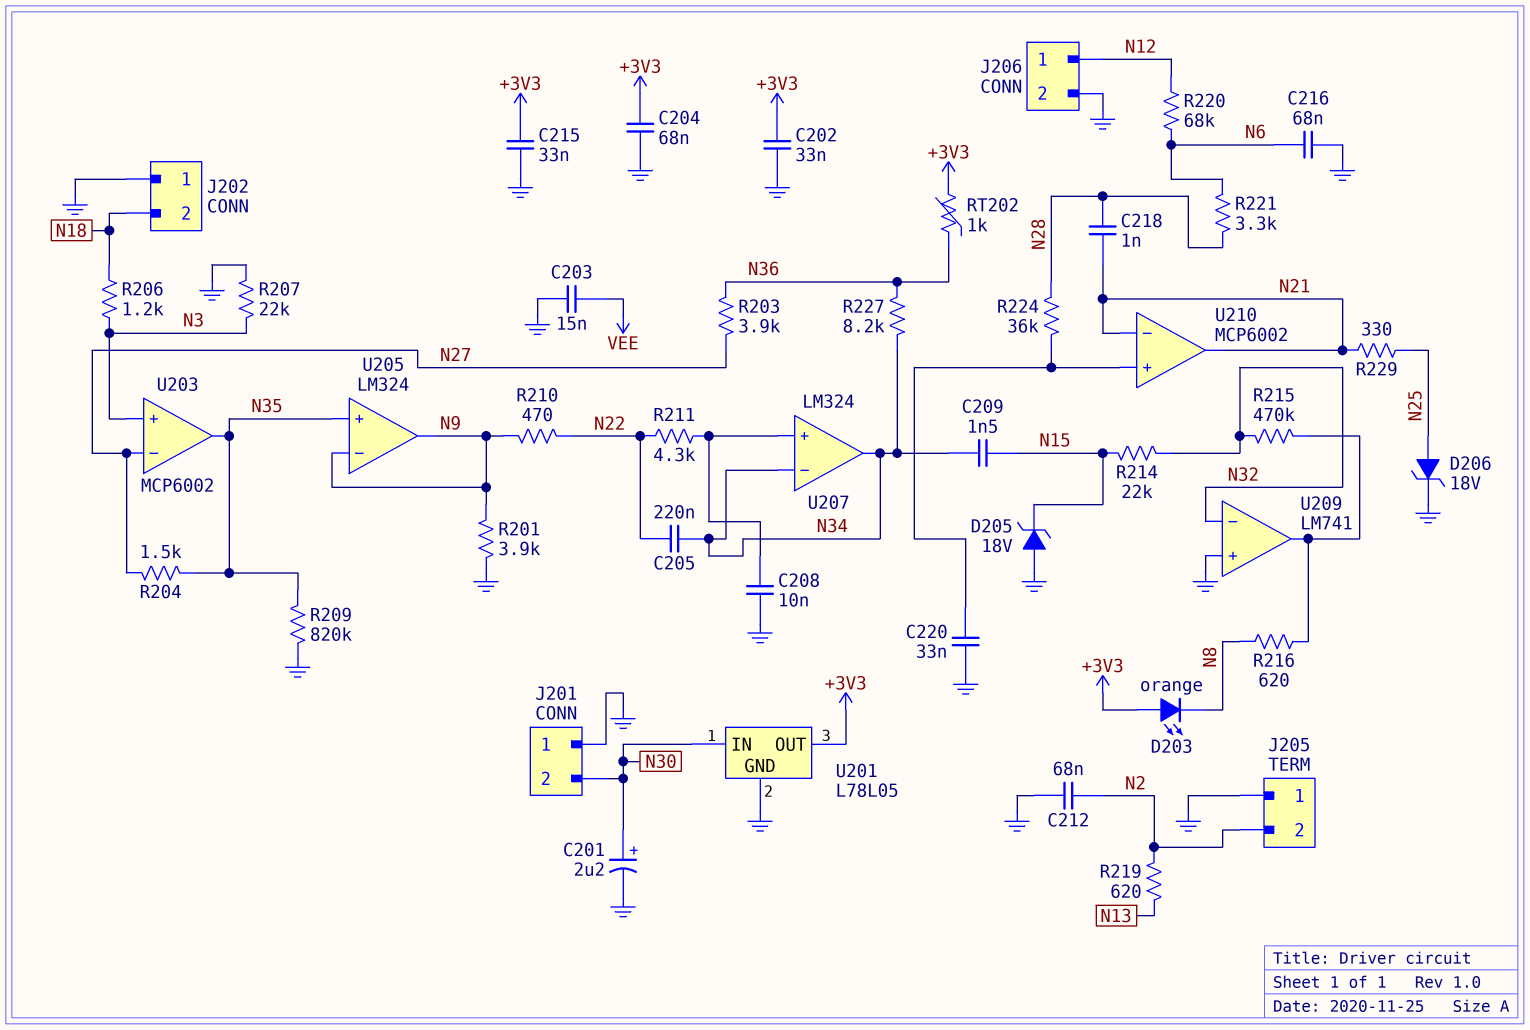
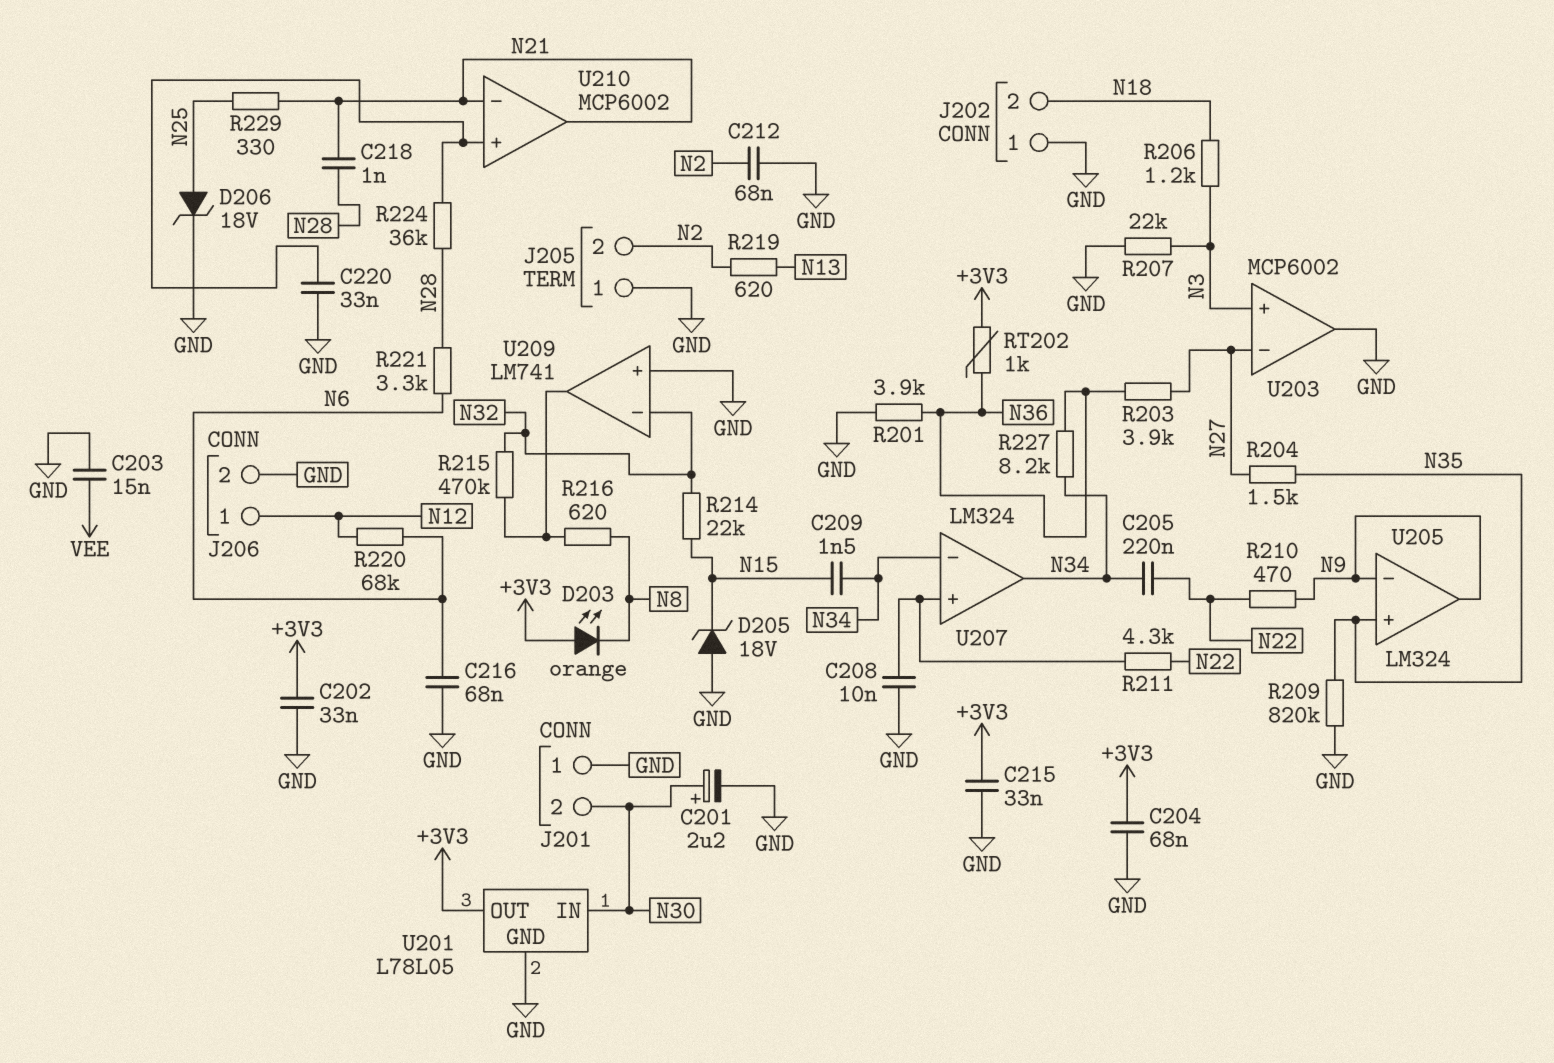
R201: 3.9k (GND, N9) -> 3.9k (GND, N36)
U203 pin out: N35 -> GND

